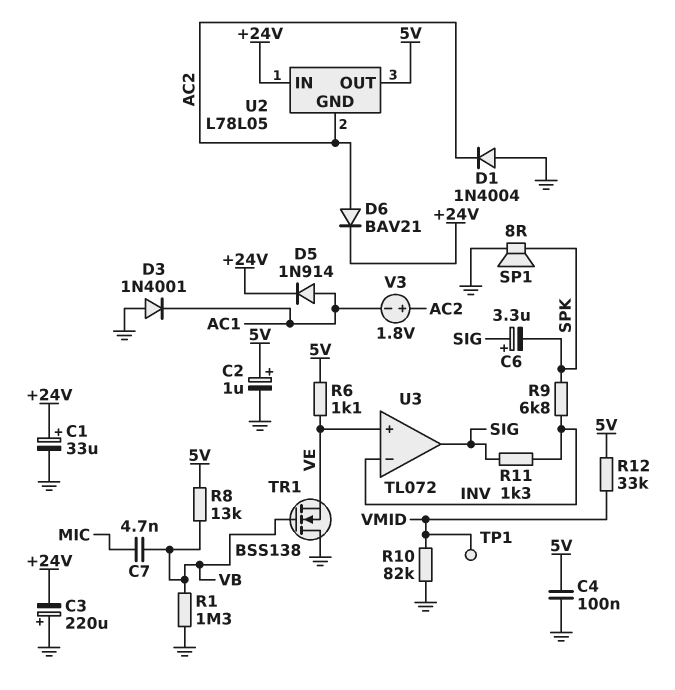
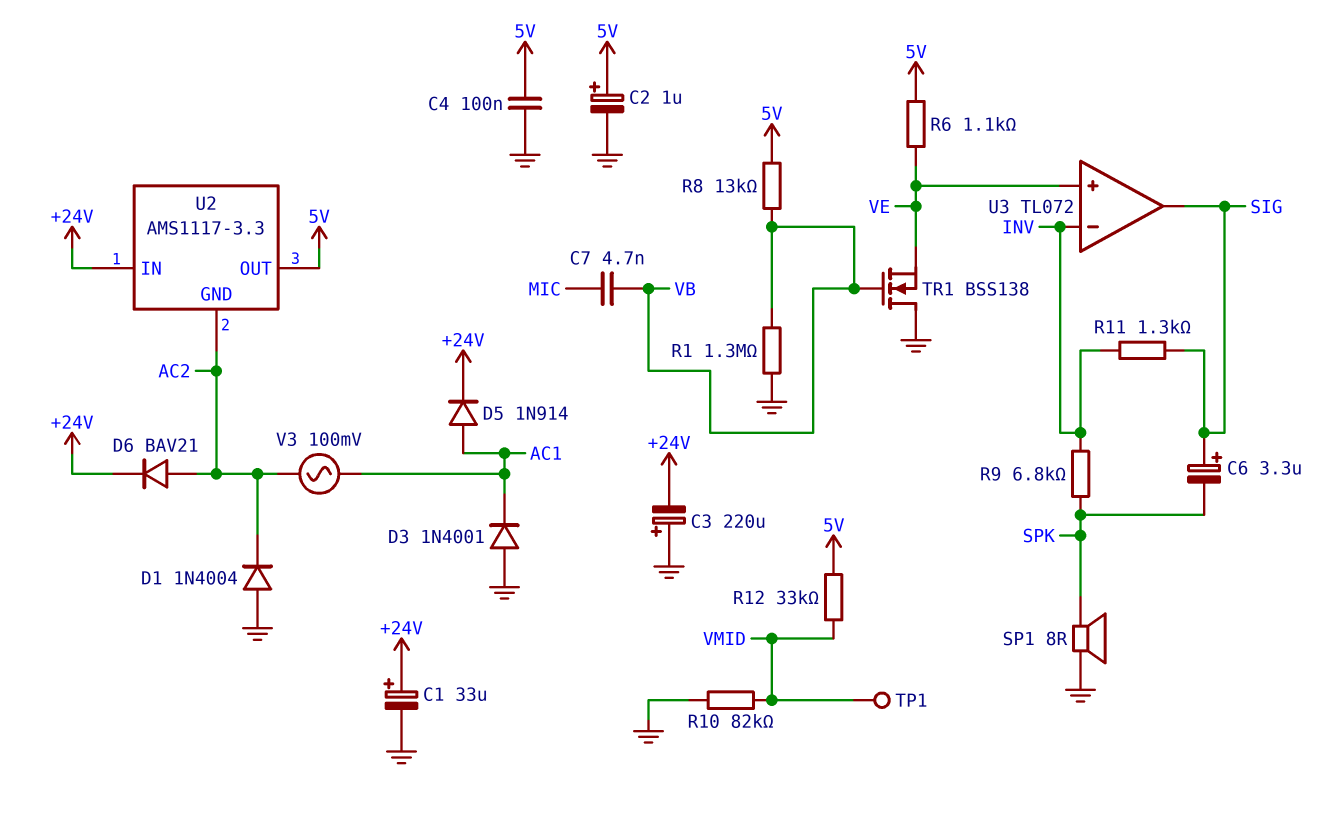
U2: L78L05 -> AMS1117-3.3
V3: 1.8V (plus AC2, minus AC1) -> AC 100mV (AC1, AC2)

